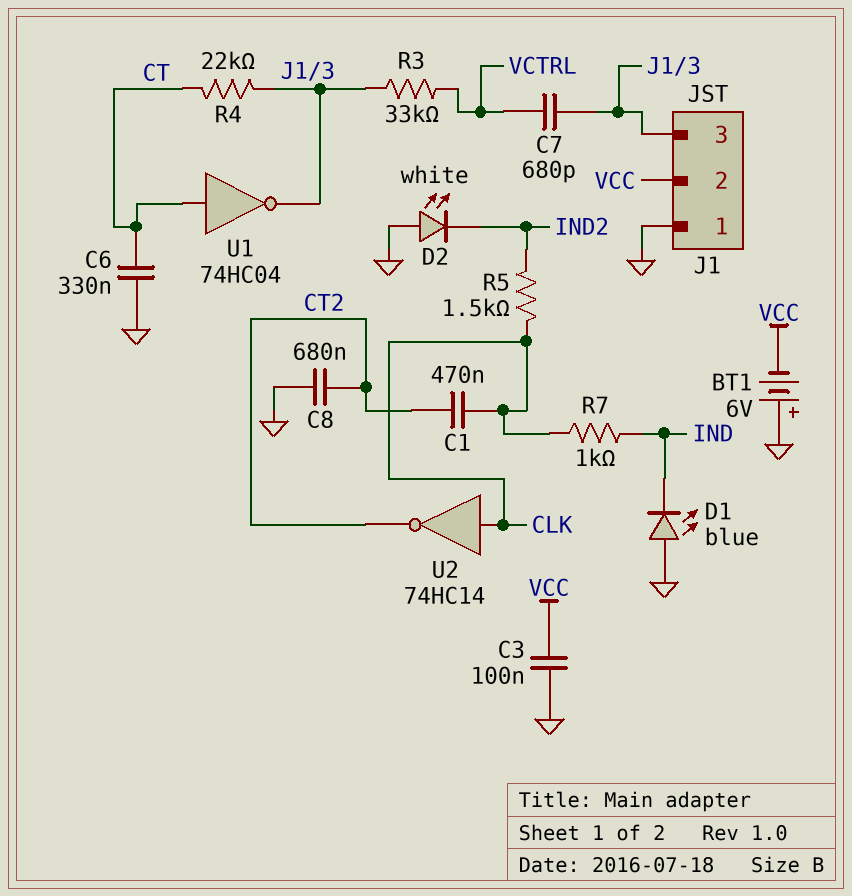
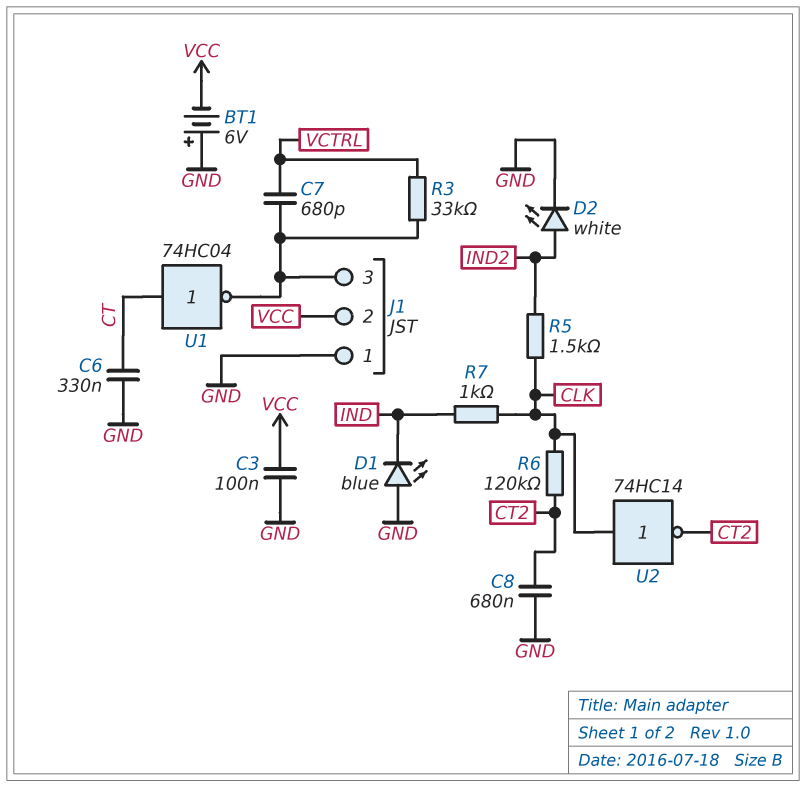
C1: 470nF (CLK, CT2) -> none
D2: LED white (A GND, K IND2) -> LED white (A IND2, K GND)
R4: 22k (CT, J1/3) -> none
R6: none -> 120k (CLK, CT2)

